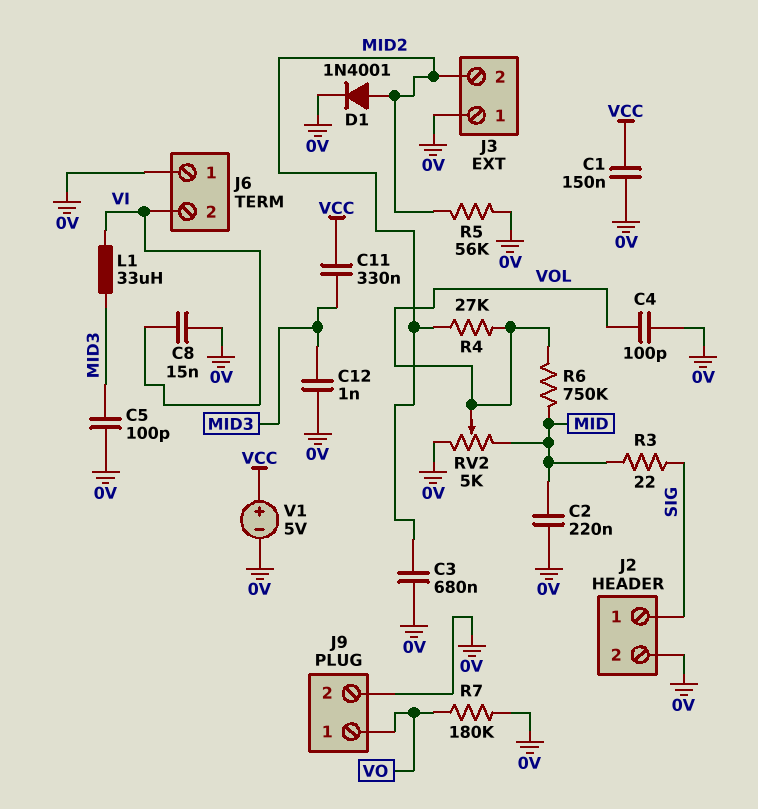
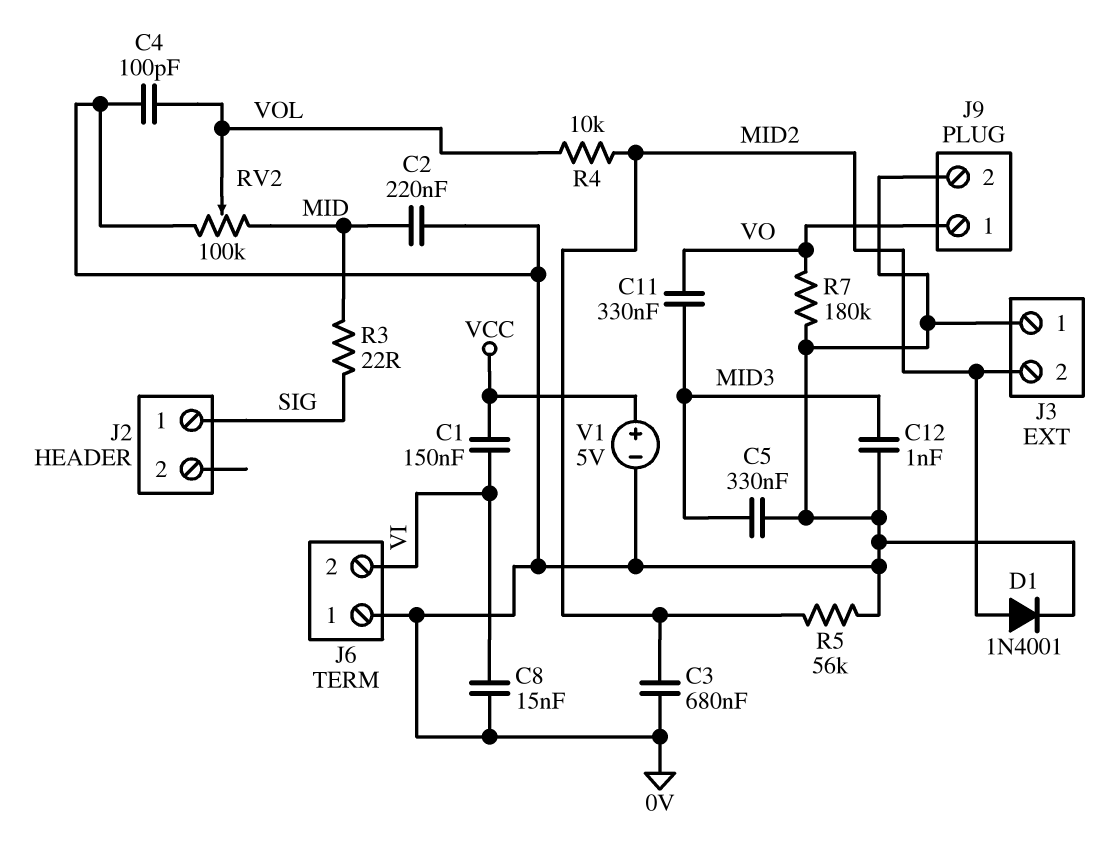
C1: 150nF (0V, VCC) -> 150nF (VCC, VI)
C5: 100pF (0V, MID3) -> 330nF (0V, MID3)
C11: 330nF (MID3, VCC) -> 330nF (MID3, VO)
J2 pin 2: 0V -> none
L1: 33uH (MID3, VI) -> none
R4: 27k (MID2, VOL) -> 10k (MID2, VOL)
R6: 750k (MID, VOL) -> none
RV2: 5k (0V, MID, wiper VOL) -> 100k (0V, MID, wiper VOL)

